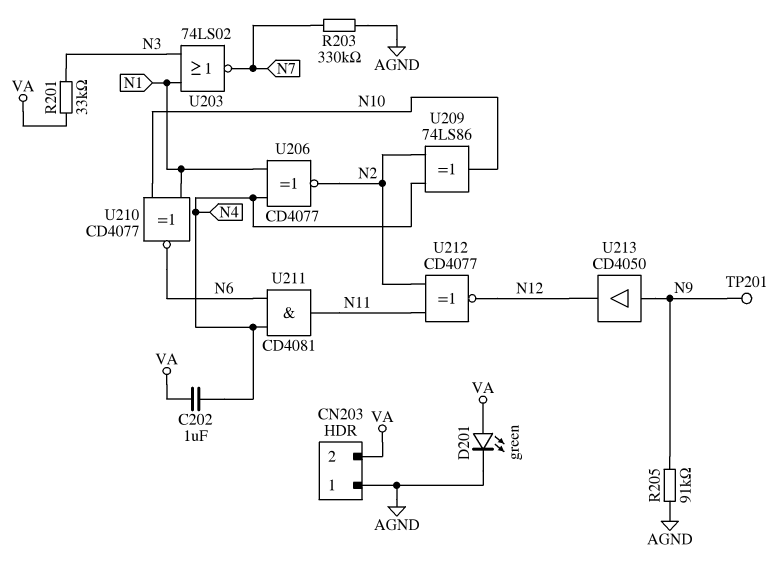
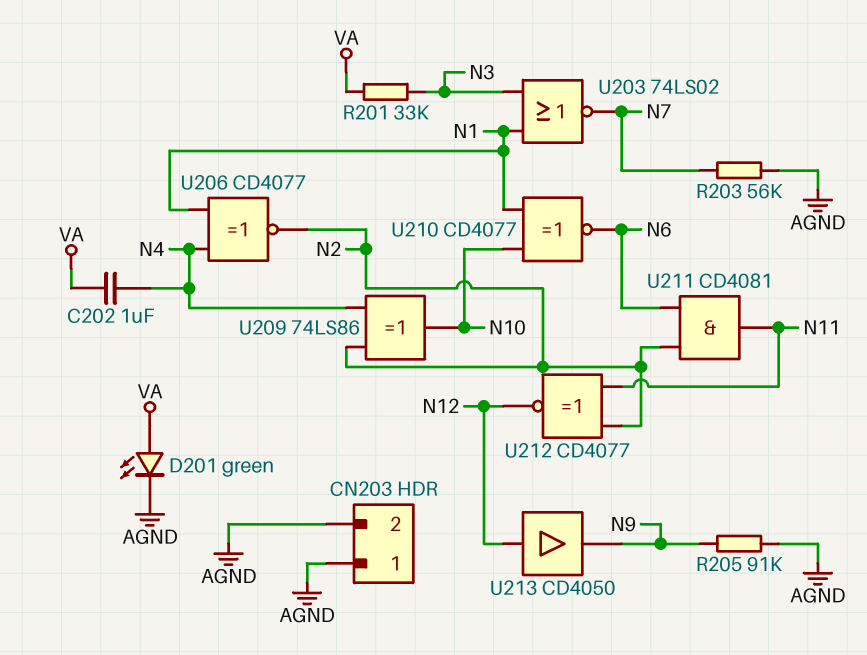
CN203 pin 2: VA -> AGND
R203: 330k (AGND, N7) -> 56k (AGND, N7)
TP201: test point (N9) -> none
U211: AND CD4081 (in N4, in N6, out N11) -> AND CD4081 (in N2, in N6, out N11)
U213: buffer CD4050 (in N9, out N12) -> buffer CD4050 (in N12, out N9)

